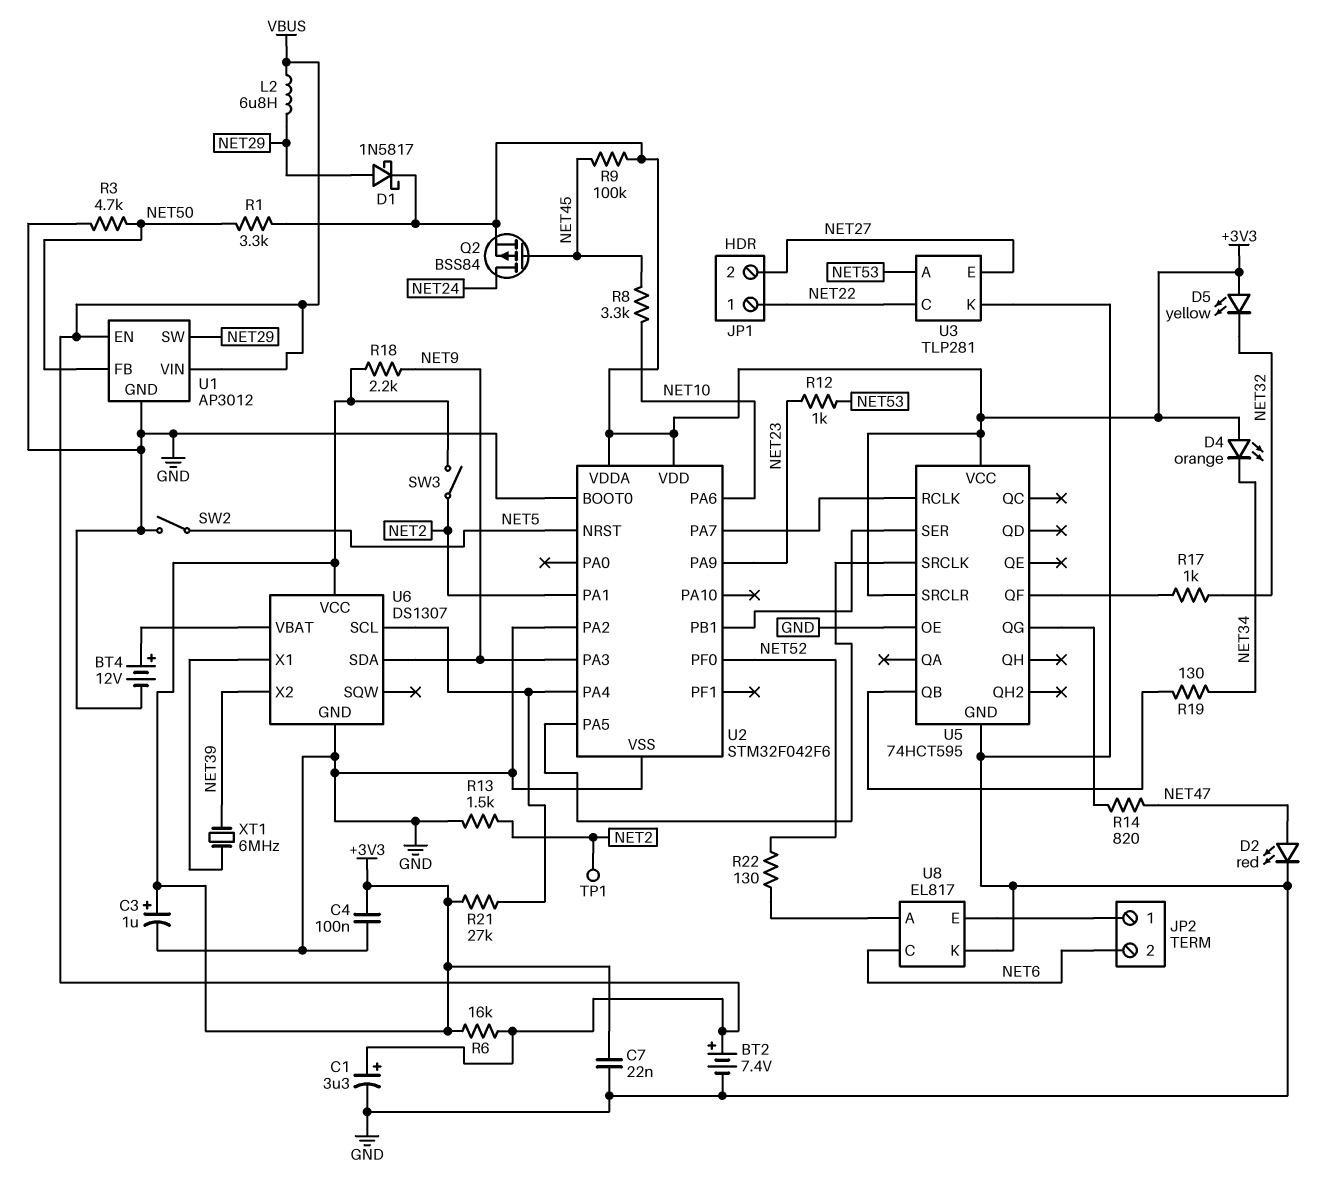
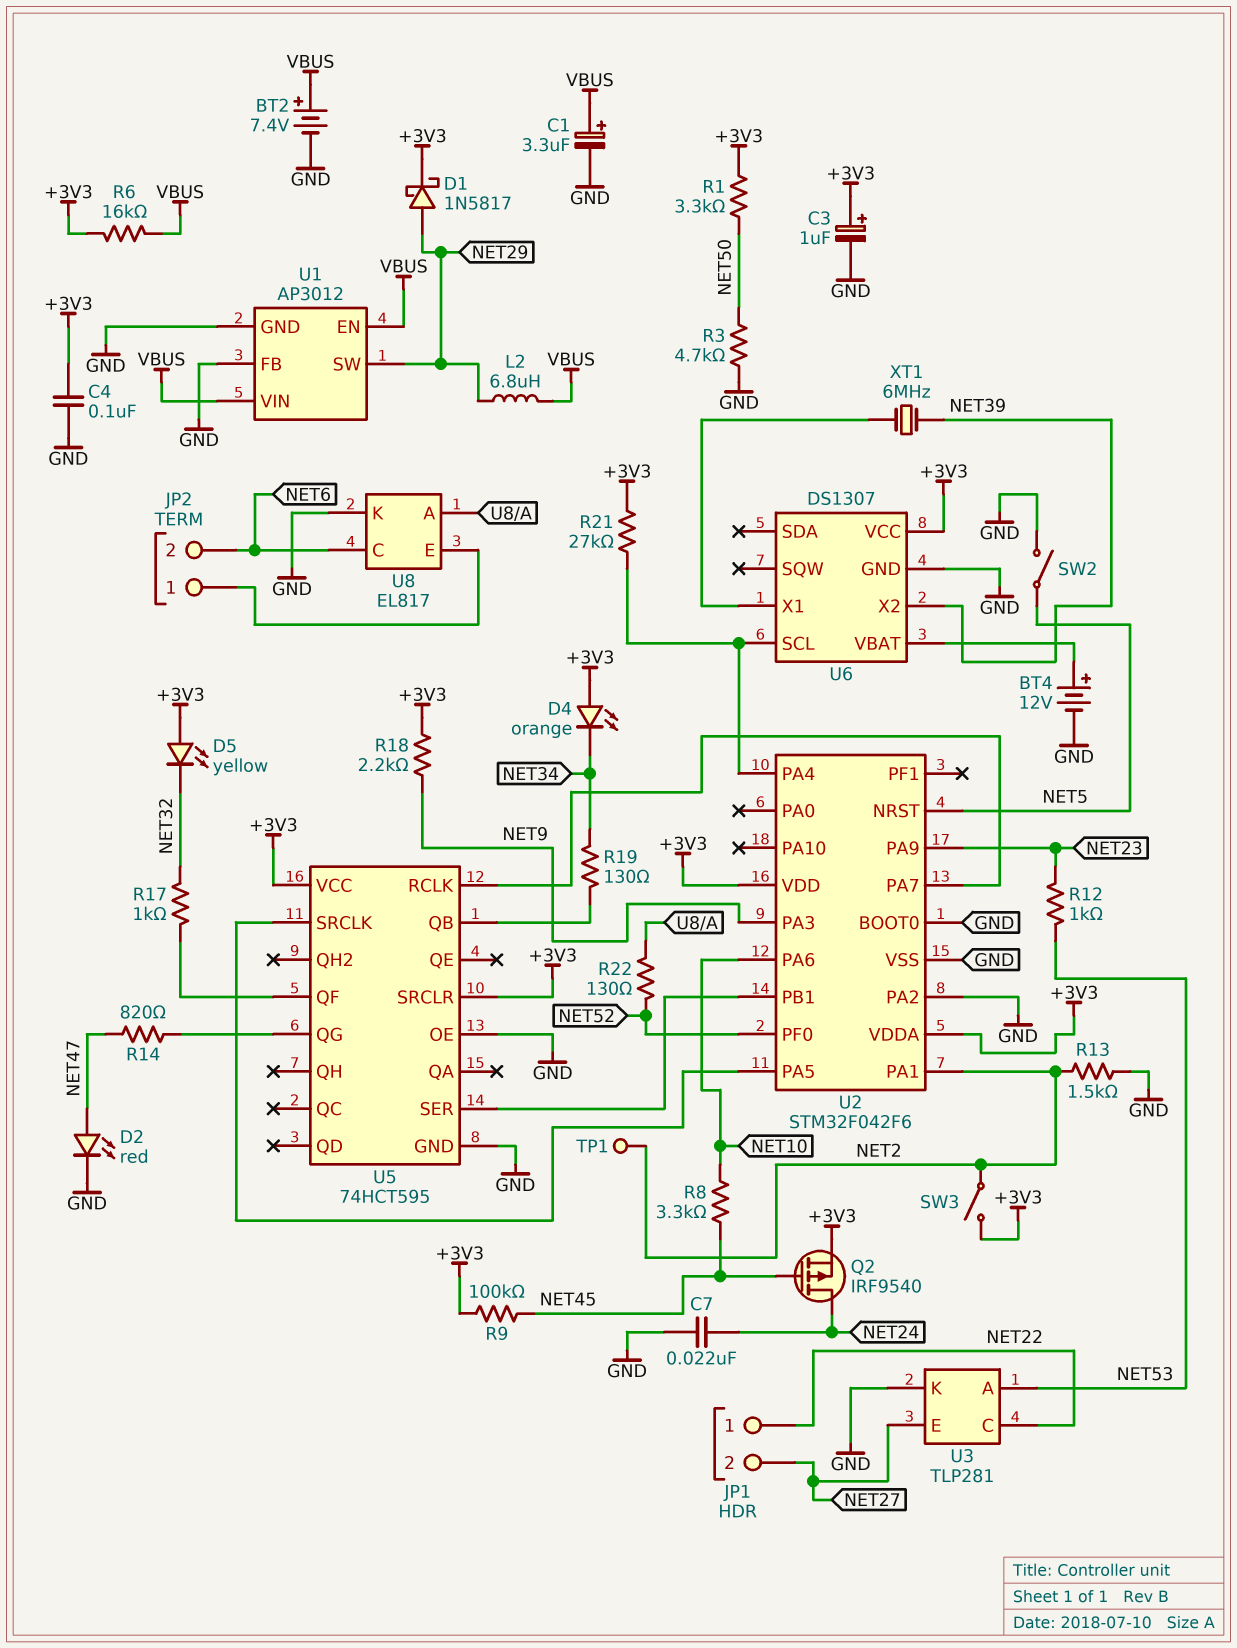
C7: 22nF (+3V3, GND) -> 22nF (GND, NET24)
Q2: PMOS BSS84 (G NET45, D NET24, S +3V3) -> PMOS IRF9540 (G NET45, D NET24, S +3V3)
U1 pin FB: NET50 -> GND
U6 pin SDA: NET9 -> none

